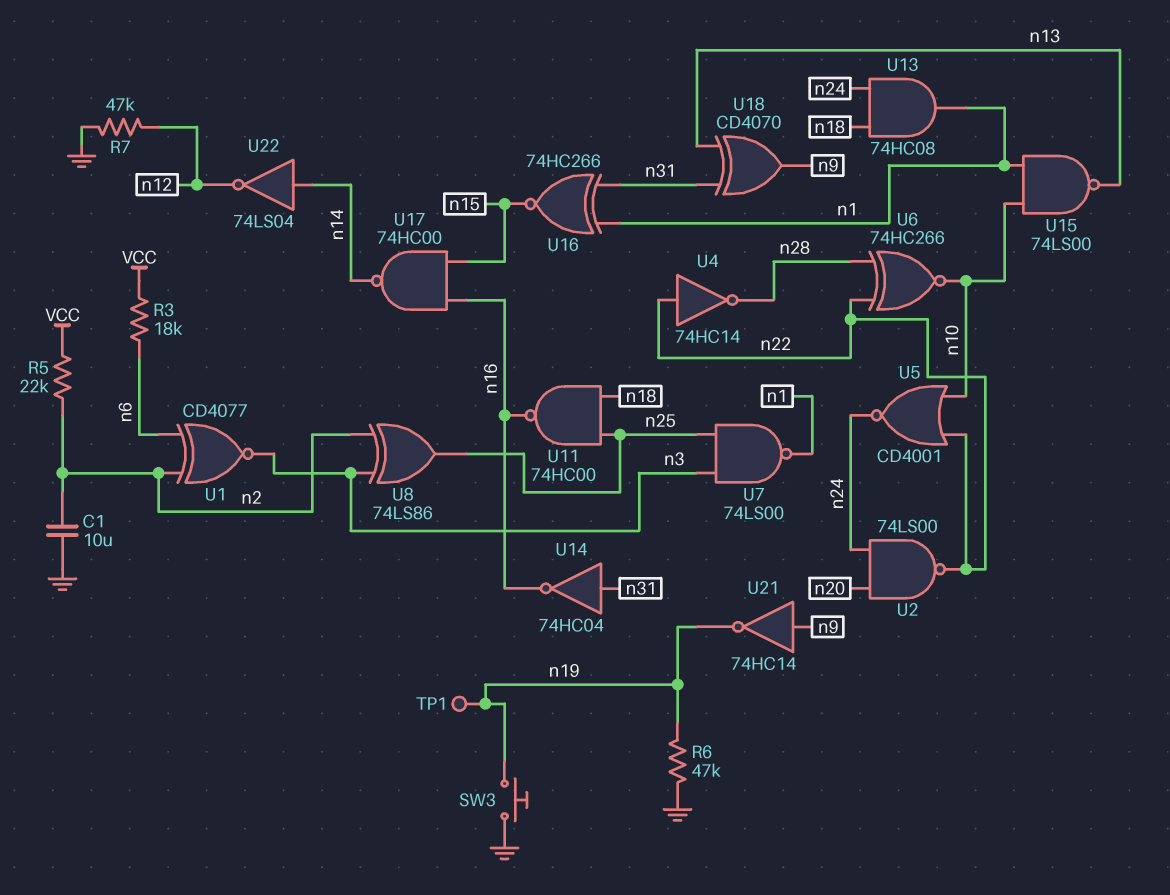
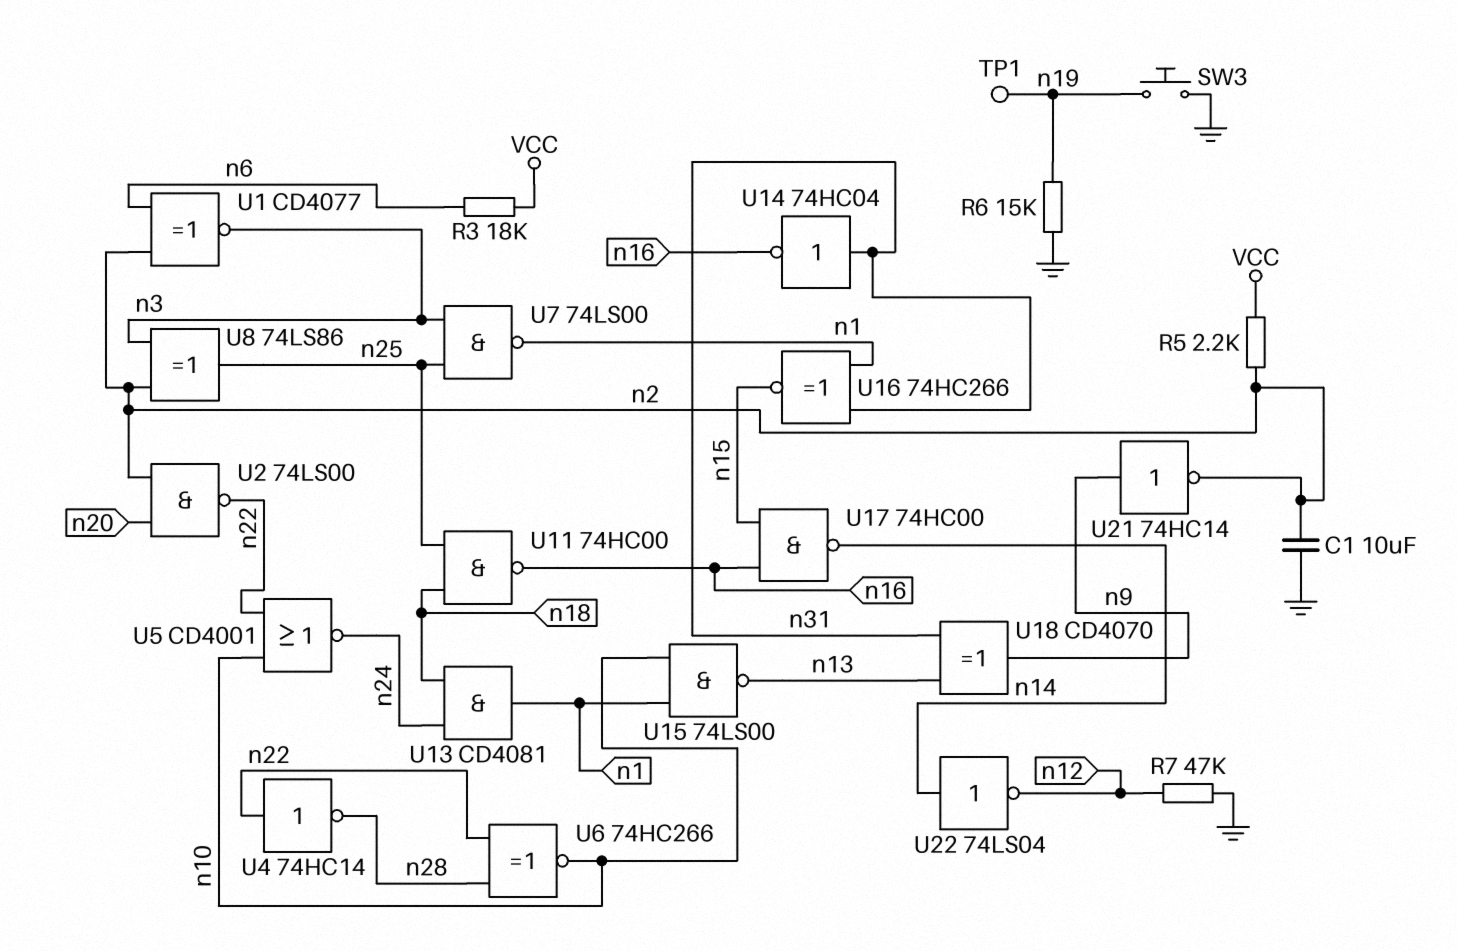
R5: 22k (VCC, n2) -> 2.2k (VCC, n2)
R6: 47k (GND, n19) -> 15k (GND, n19)
U2: NAND 74LS00 (in n20, in n24, out n22) -> NAND 74LS00 (in n2, in n20, out n22)
U13: AND 74HC08 (in n18, in n24, out n1) -> AND CD4081 (in n18, in n24, out n1)
U21: NOT 74HC14 (in n9, out n19) -> NOT 74HC14 (in n9, out n2)

